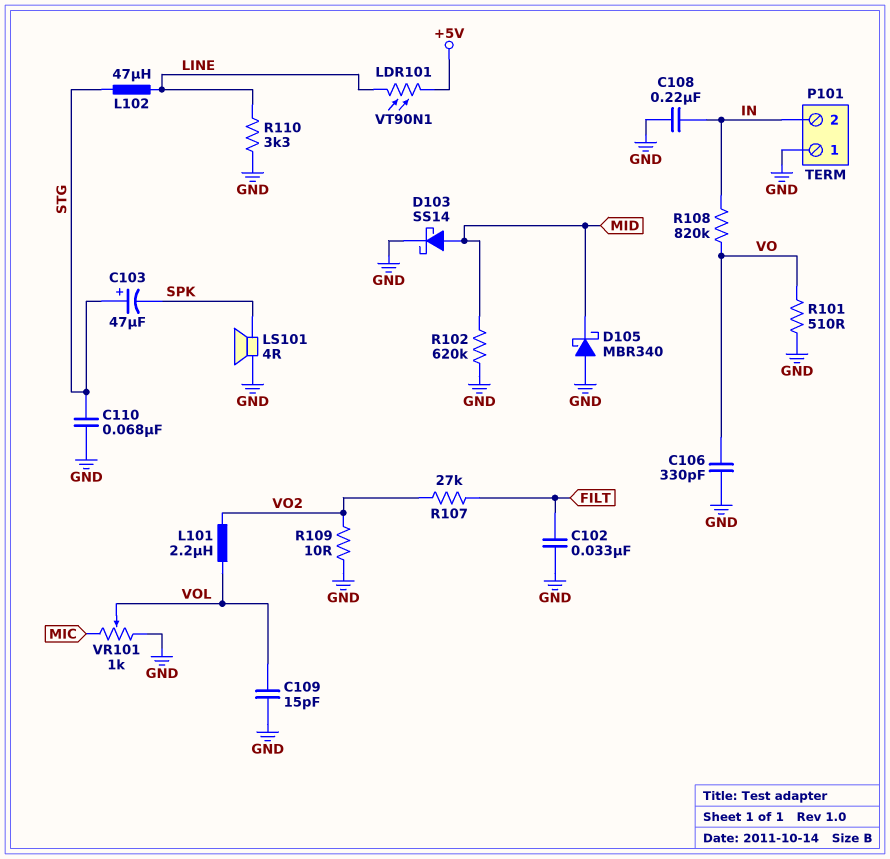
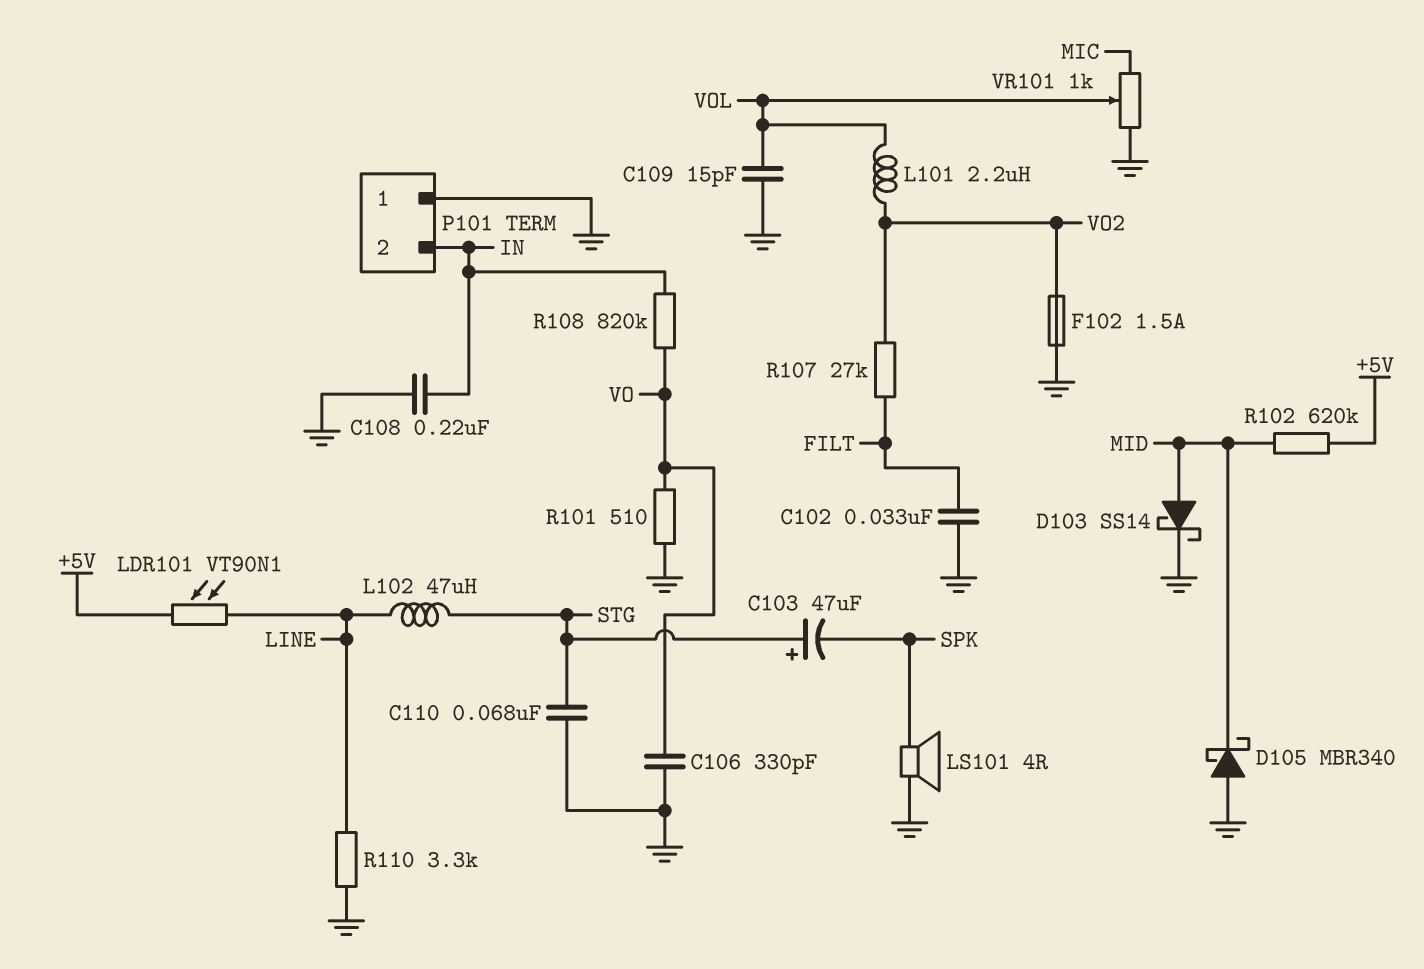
F102: none -> 1.5A (GND, VO2)
R102: 620k (GND, MID) -> 620k (+5V, MID)
R109: 10 (GND, VO2) -> none

